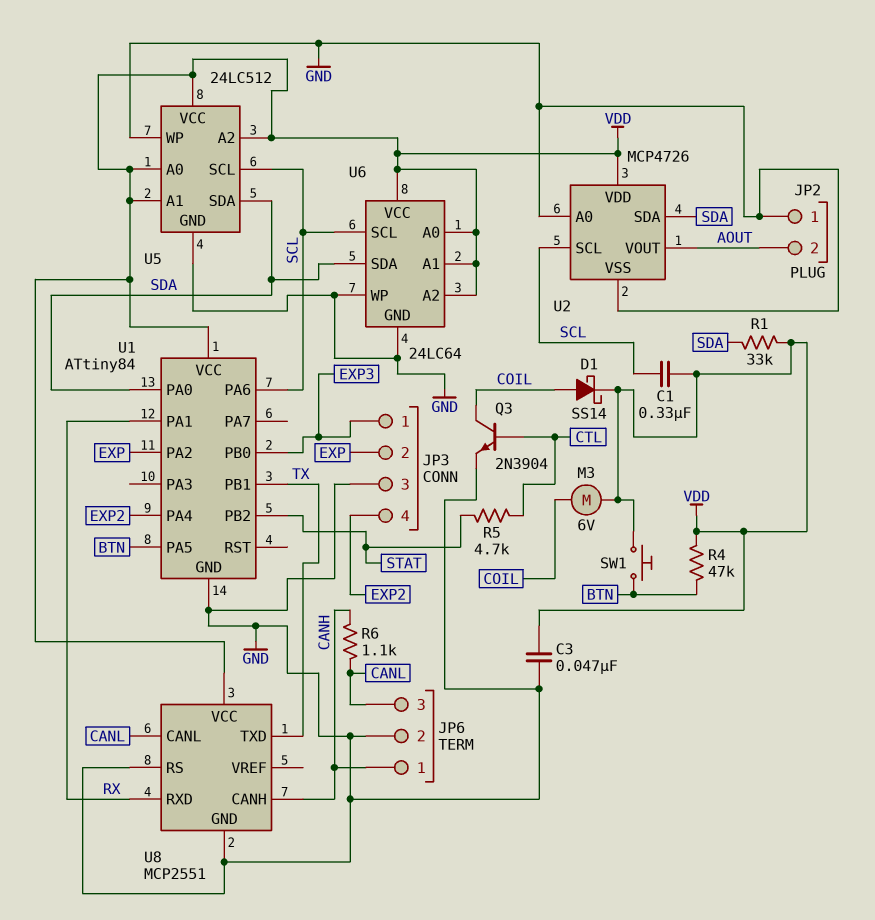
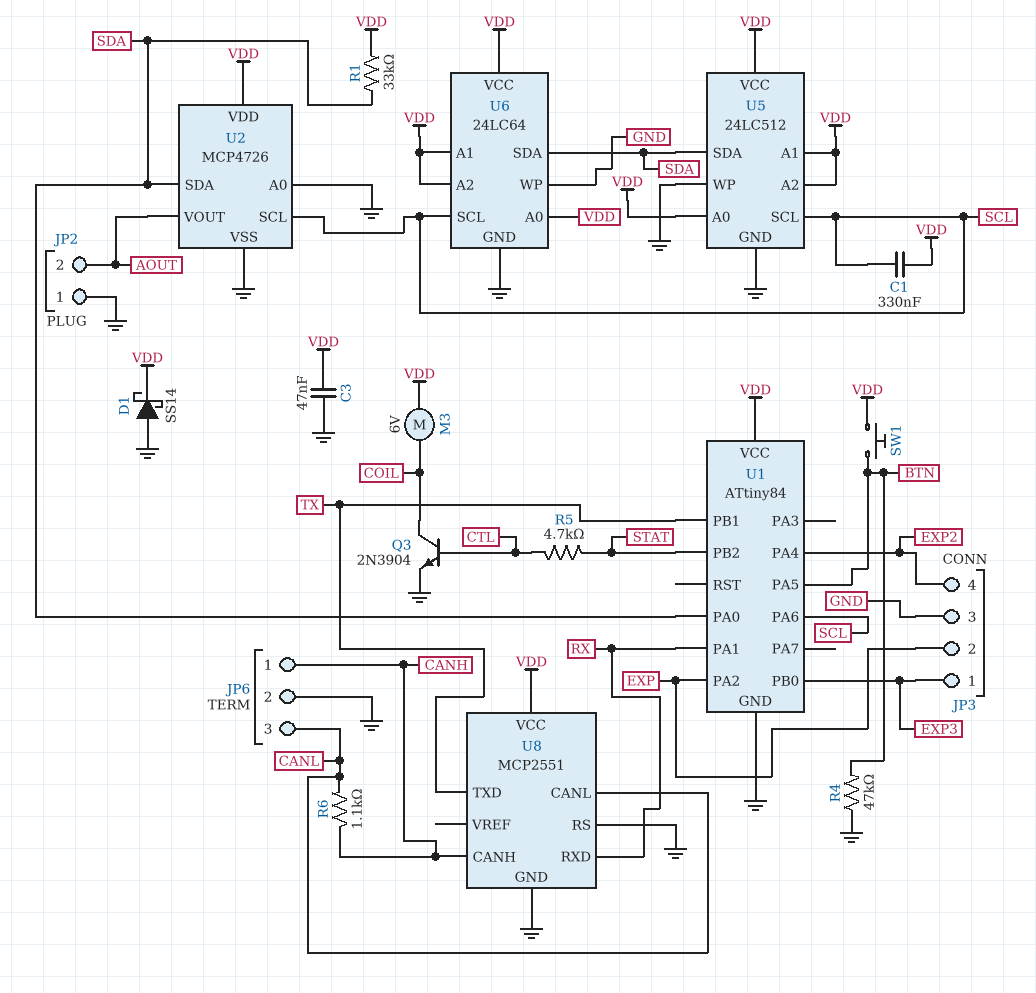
D1: schottky SS14 (A COIL, K VDD) -> schottky SS14 (A GND, K VDD)
R4: 47k (BTN, VDD) -> 47k (BTN, GND)

